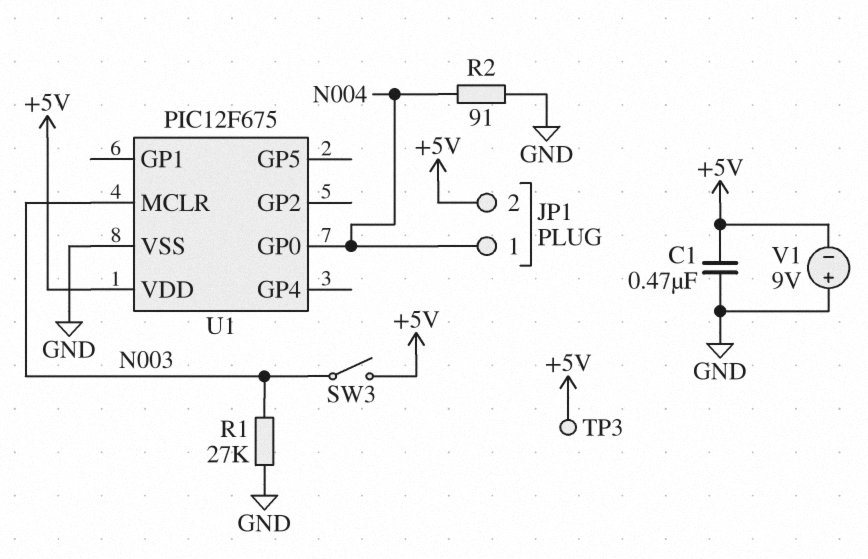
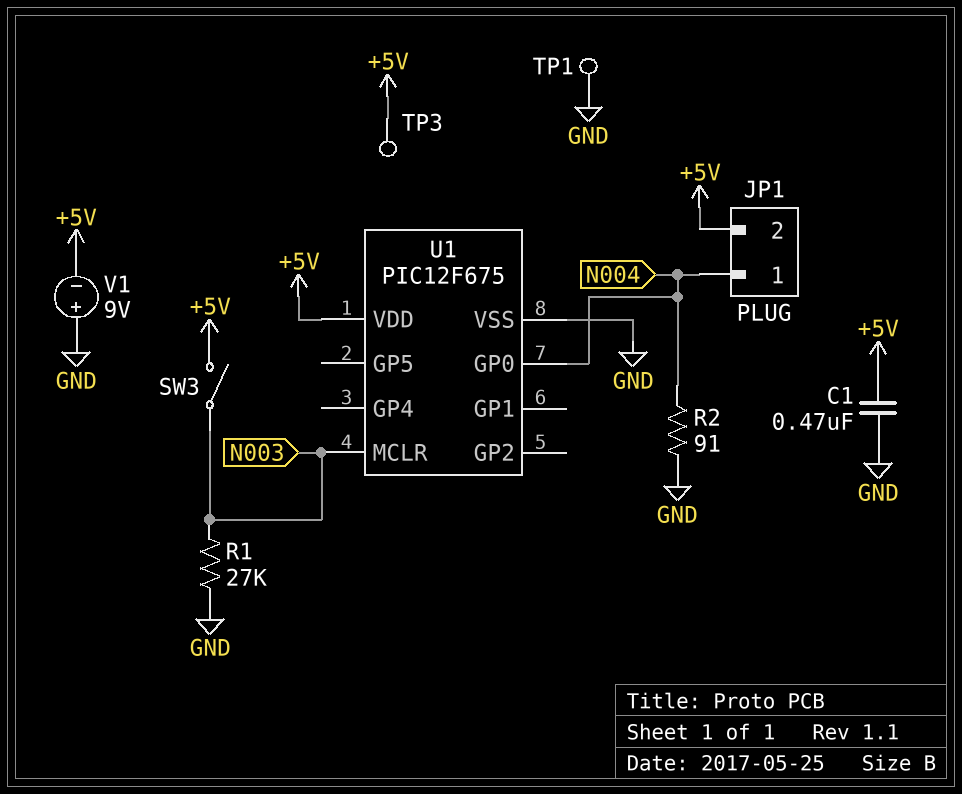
TP1: none -> test point (GND)

